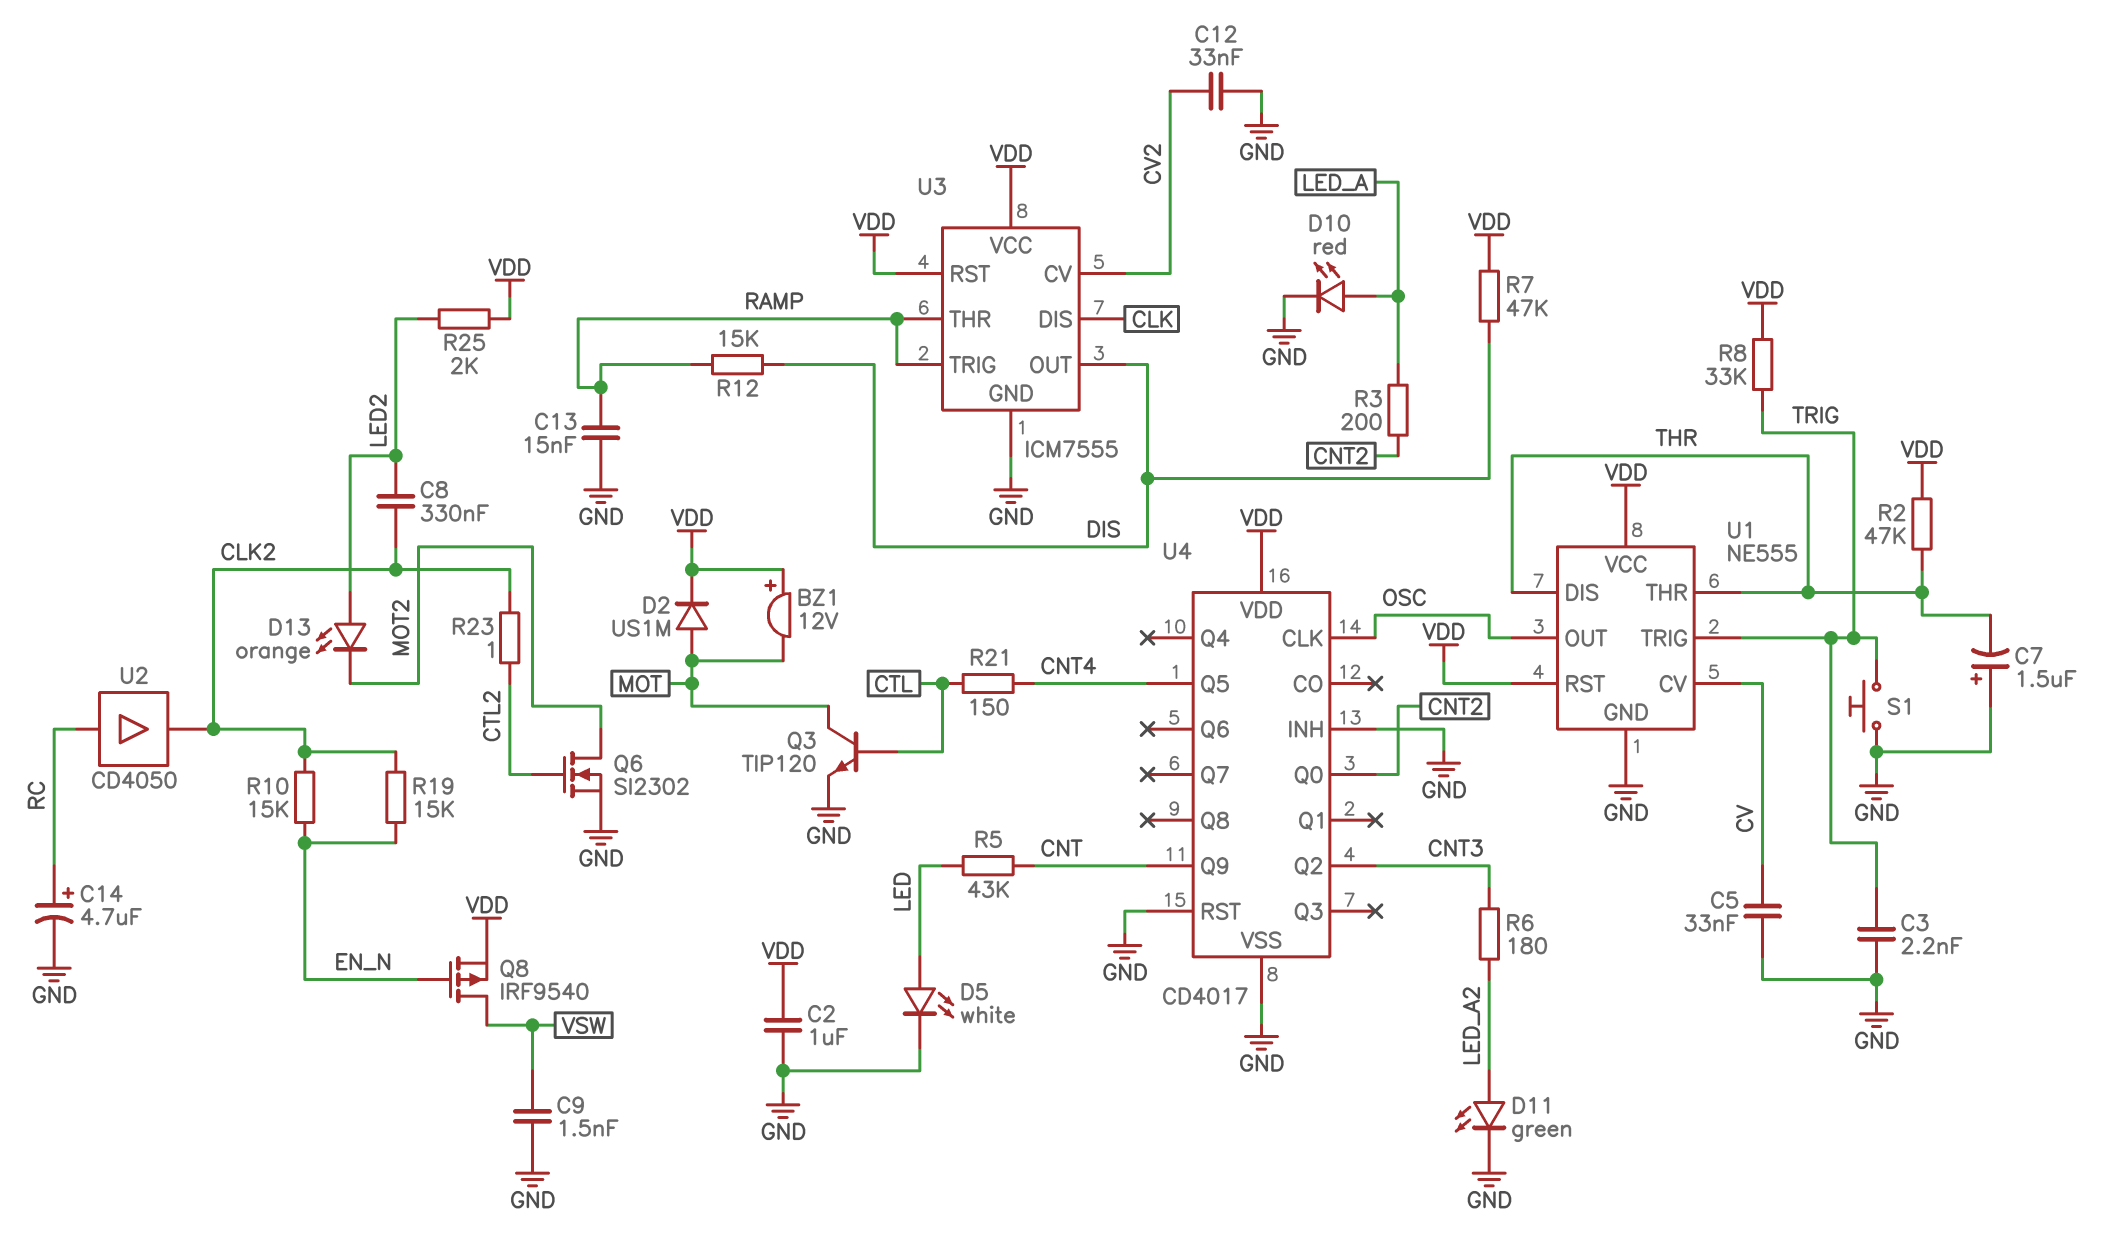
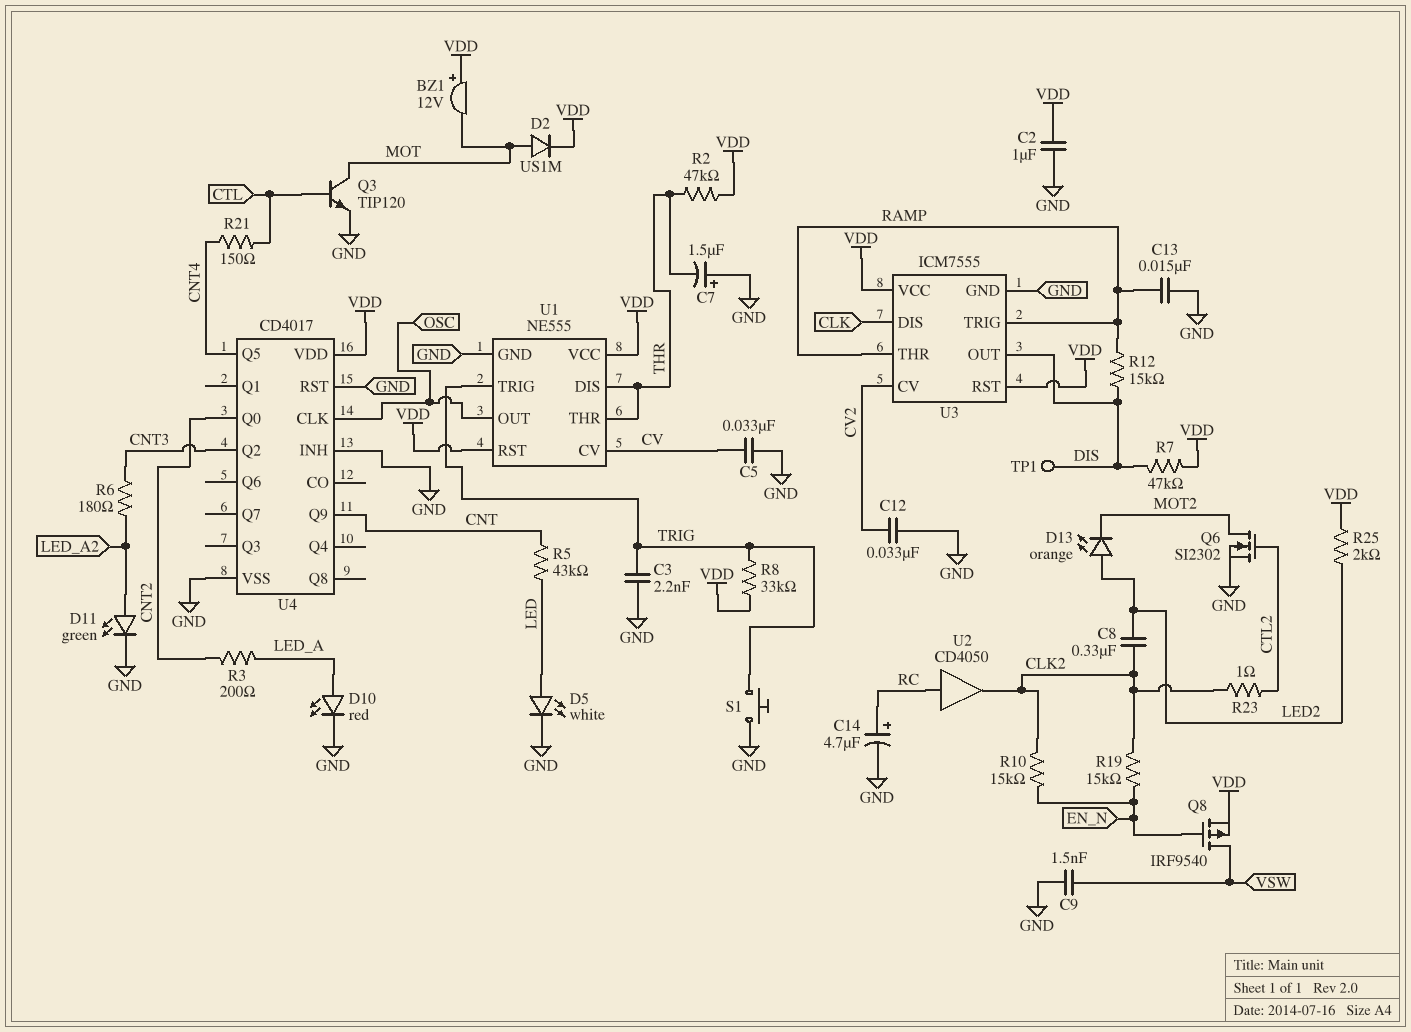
TP1: none -> test point (DIS)

